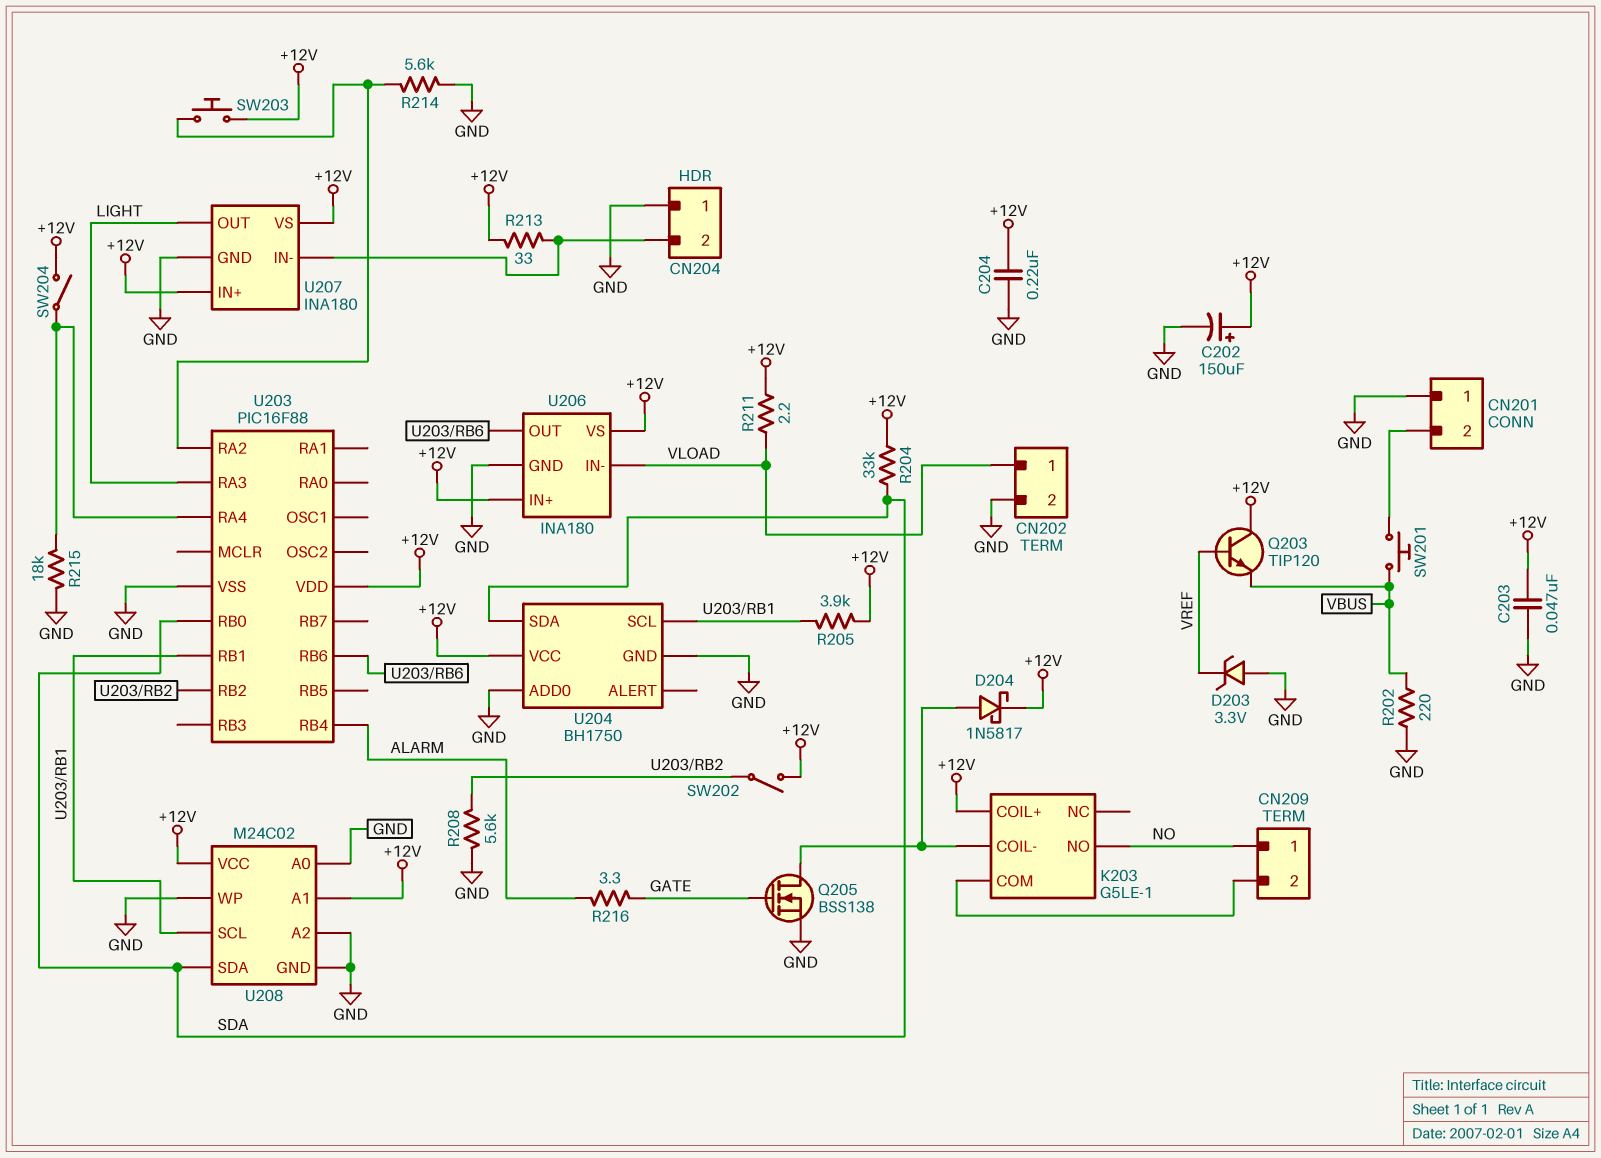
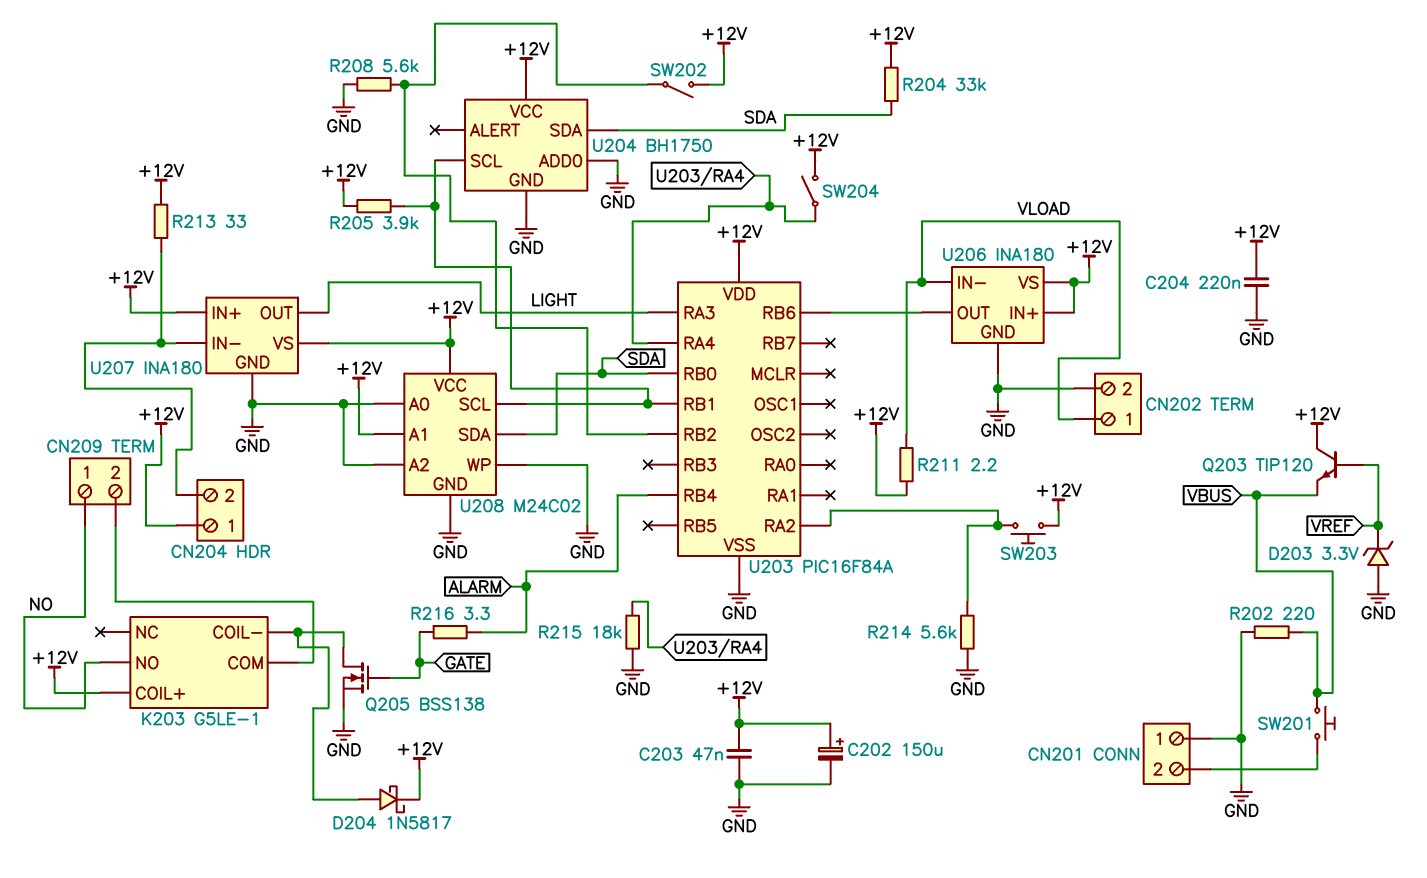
CN204 pin 1: GND -> +12V
U203: PIC16F88 -> PIC16F84A

